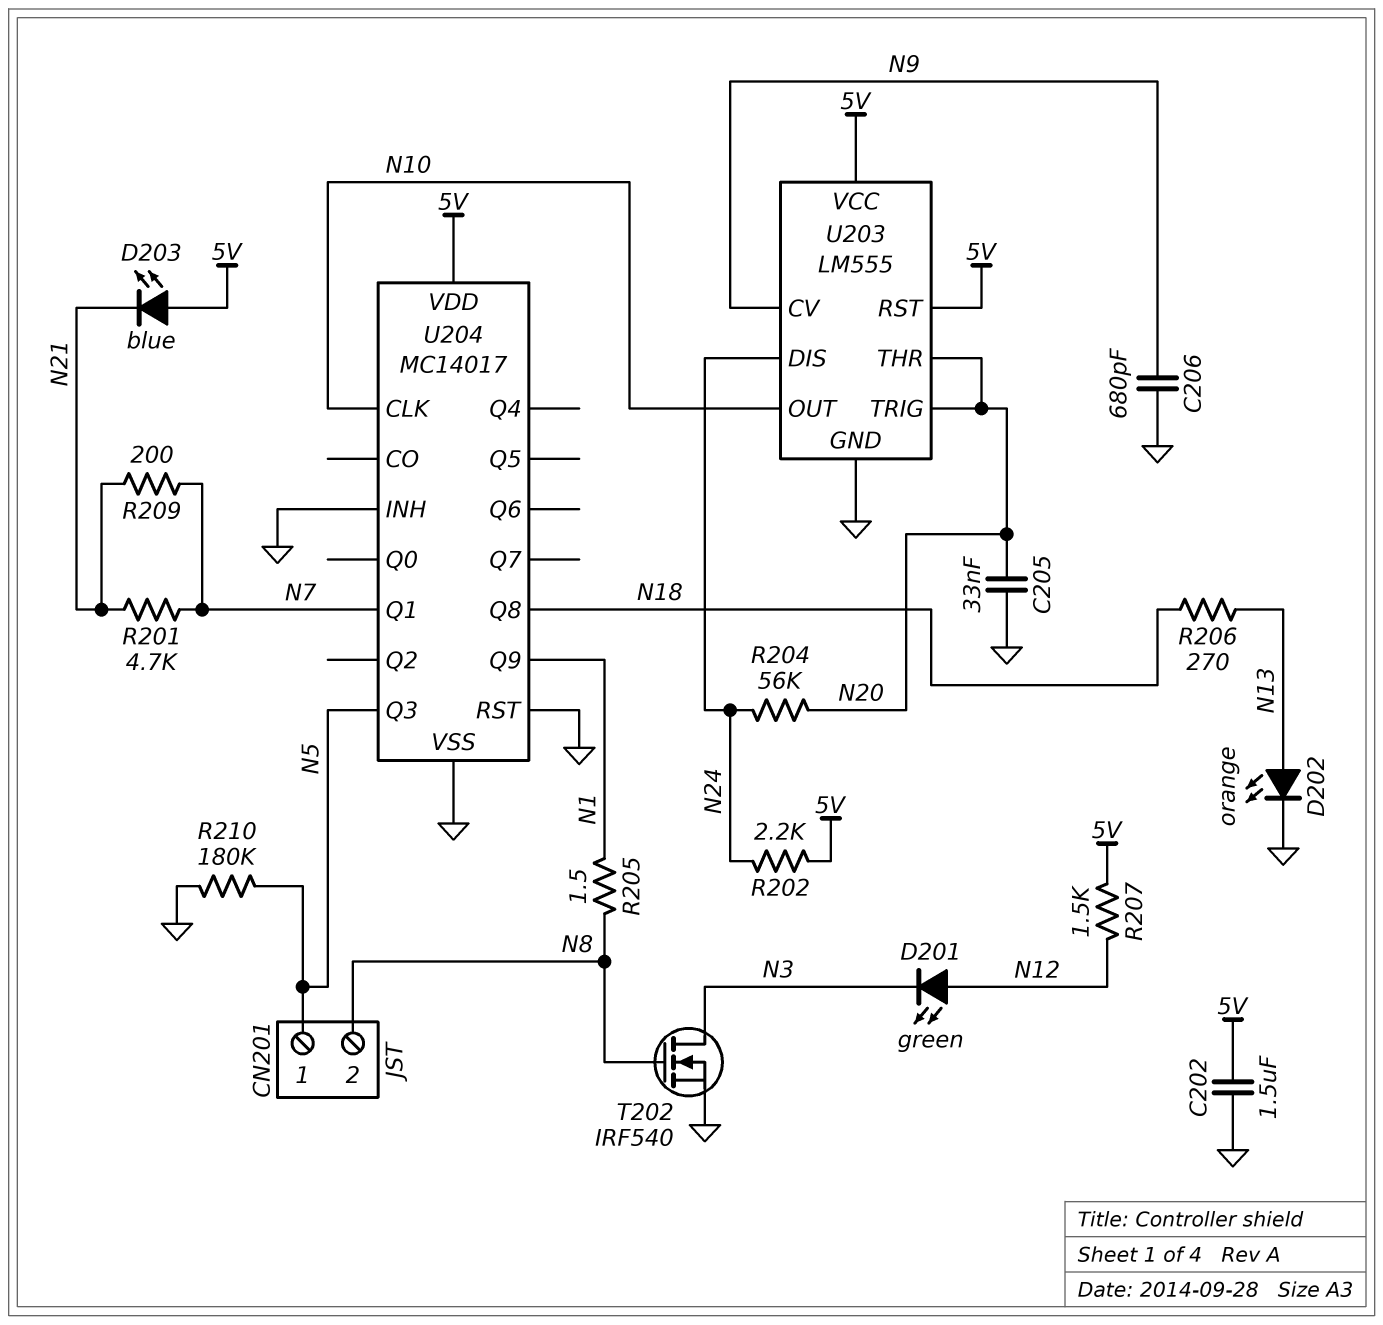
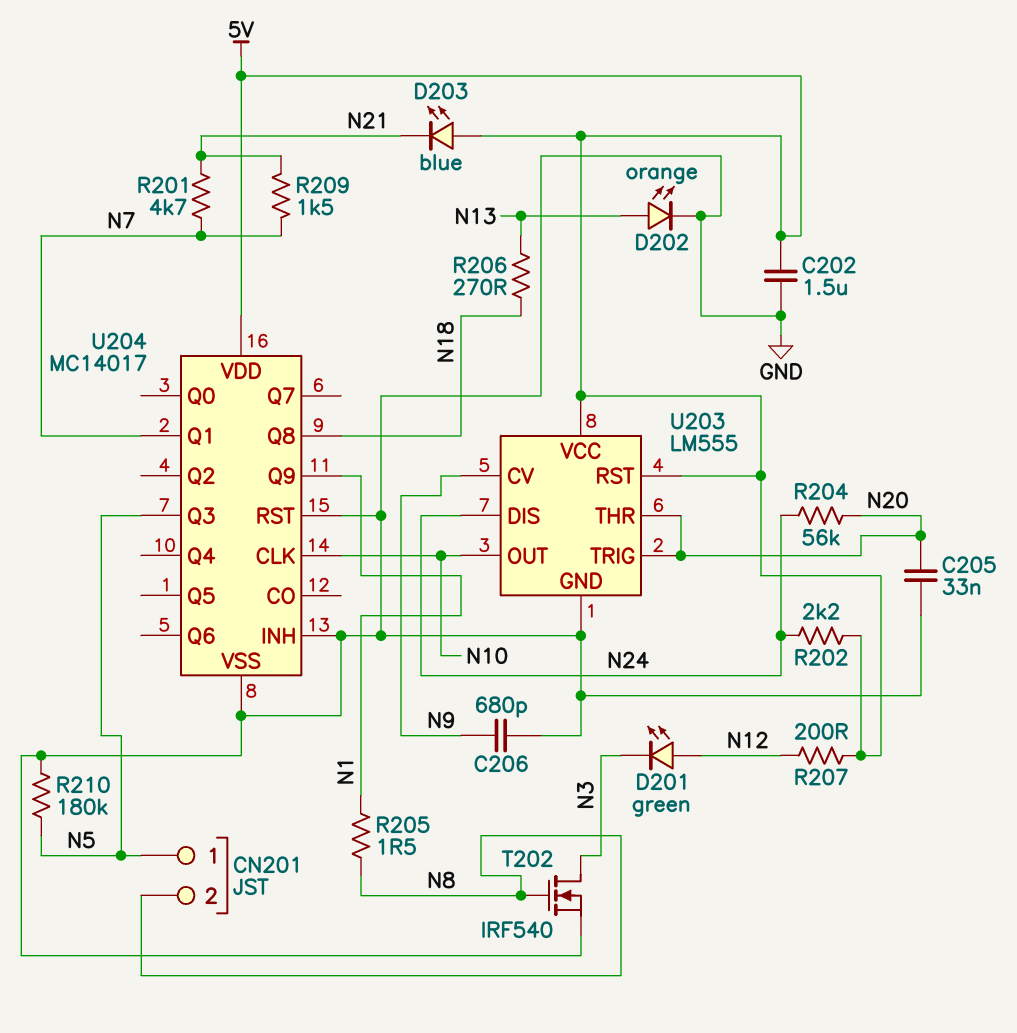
R207: 1.5k (5V, N12) -> 200 (5V, N12)
R209: 200 (N7, N21) -> 1.5k (N7, N21)

